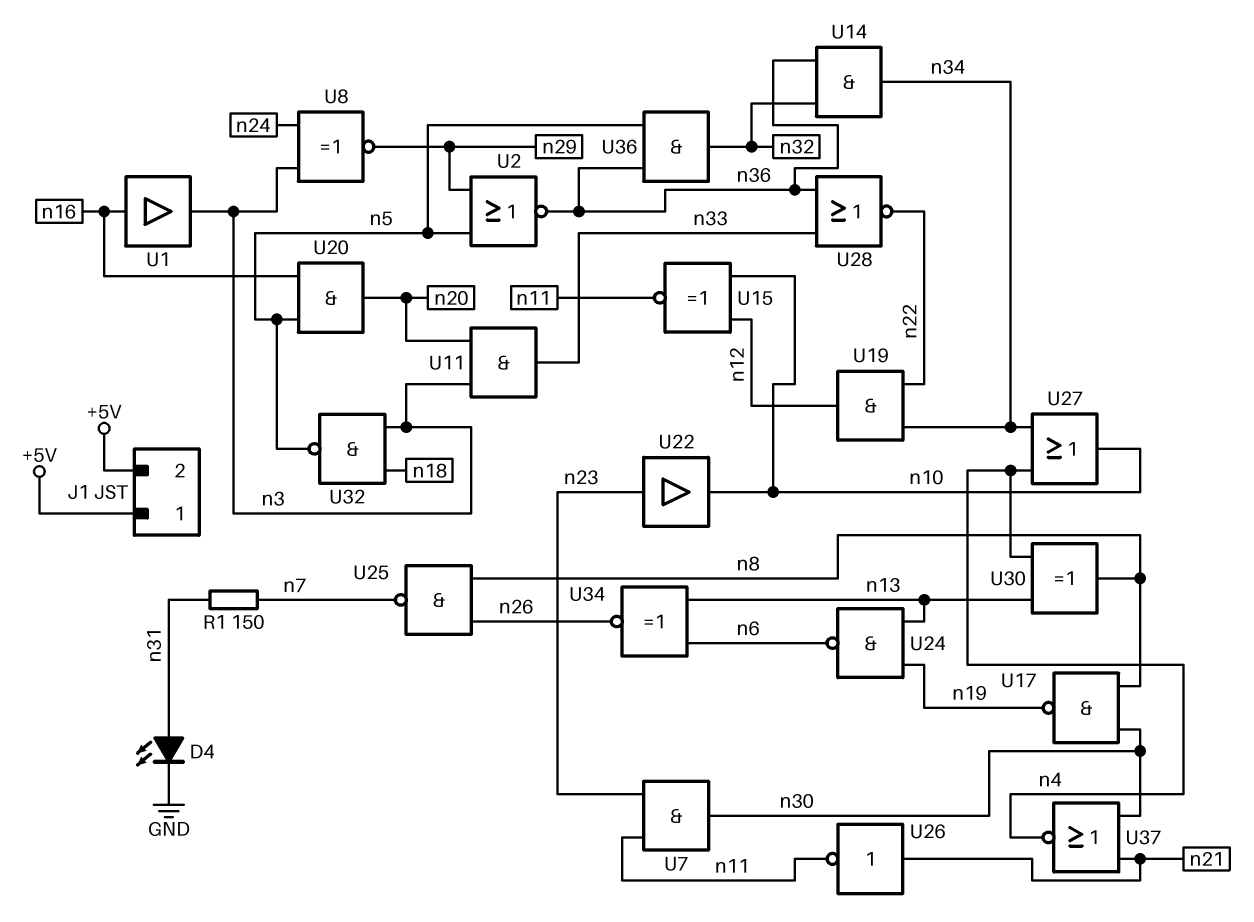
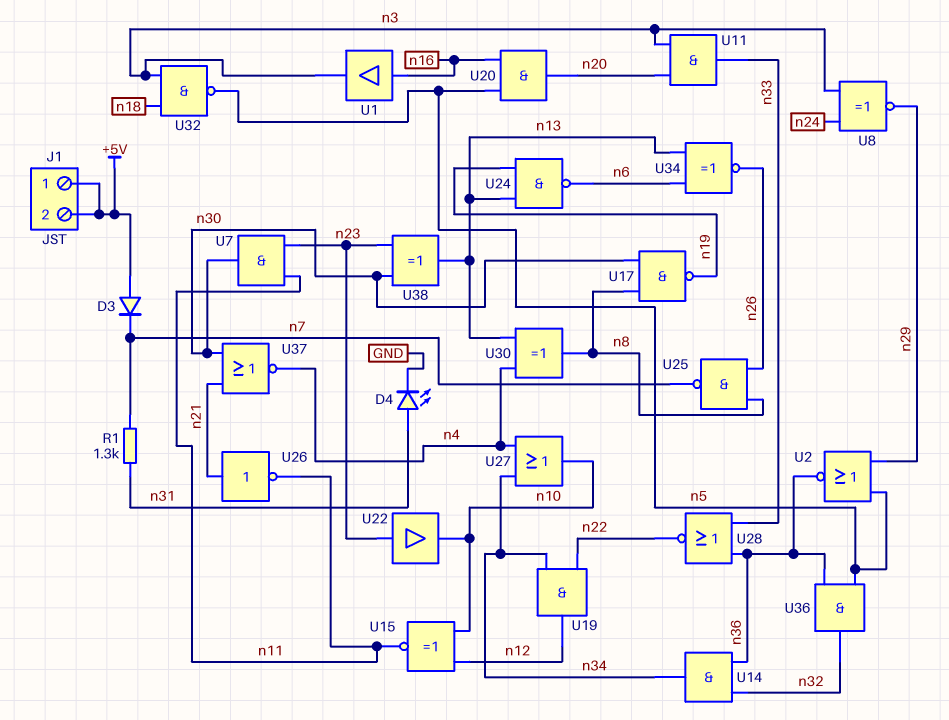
D3: none -> diode (A +5V, K n7)
R1: 150 (n7, n31) -> 1.3k (n7, n31)
U38: none -> XOR (in n23, in n30, out n13)

